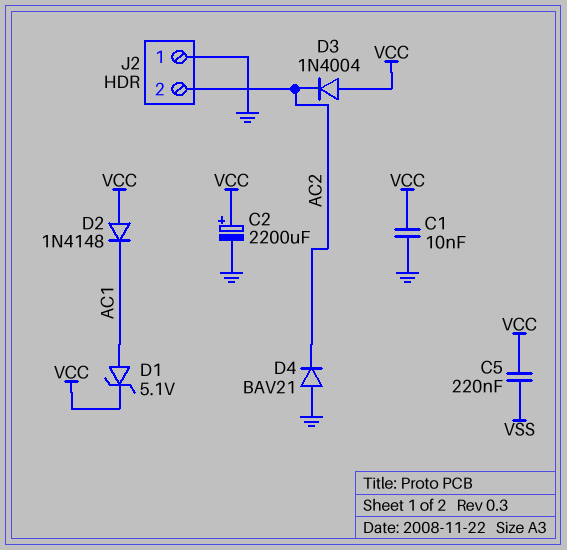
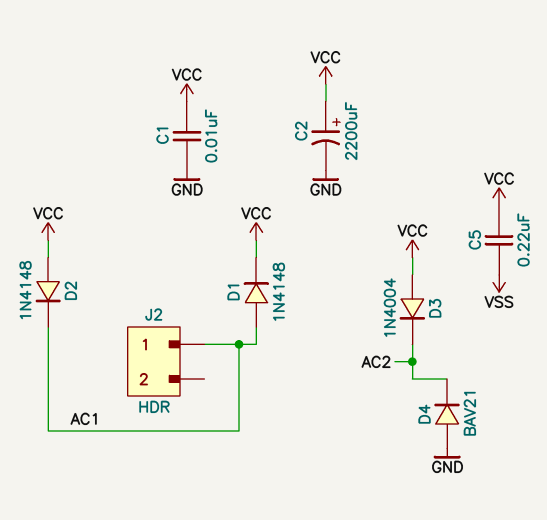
D1: zener 5.1V (A AC1, K VCC) -> diode 1N4148 (A AC1, K VCC)
J2 pin 1: GND -> AC1
J2 pin 2: AC2 -> none

